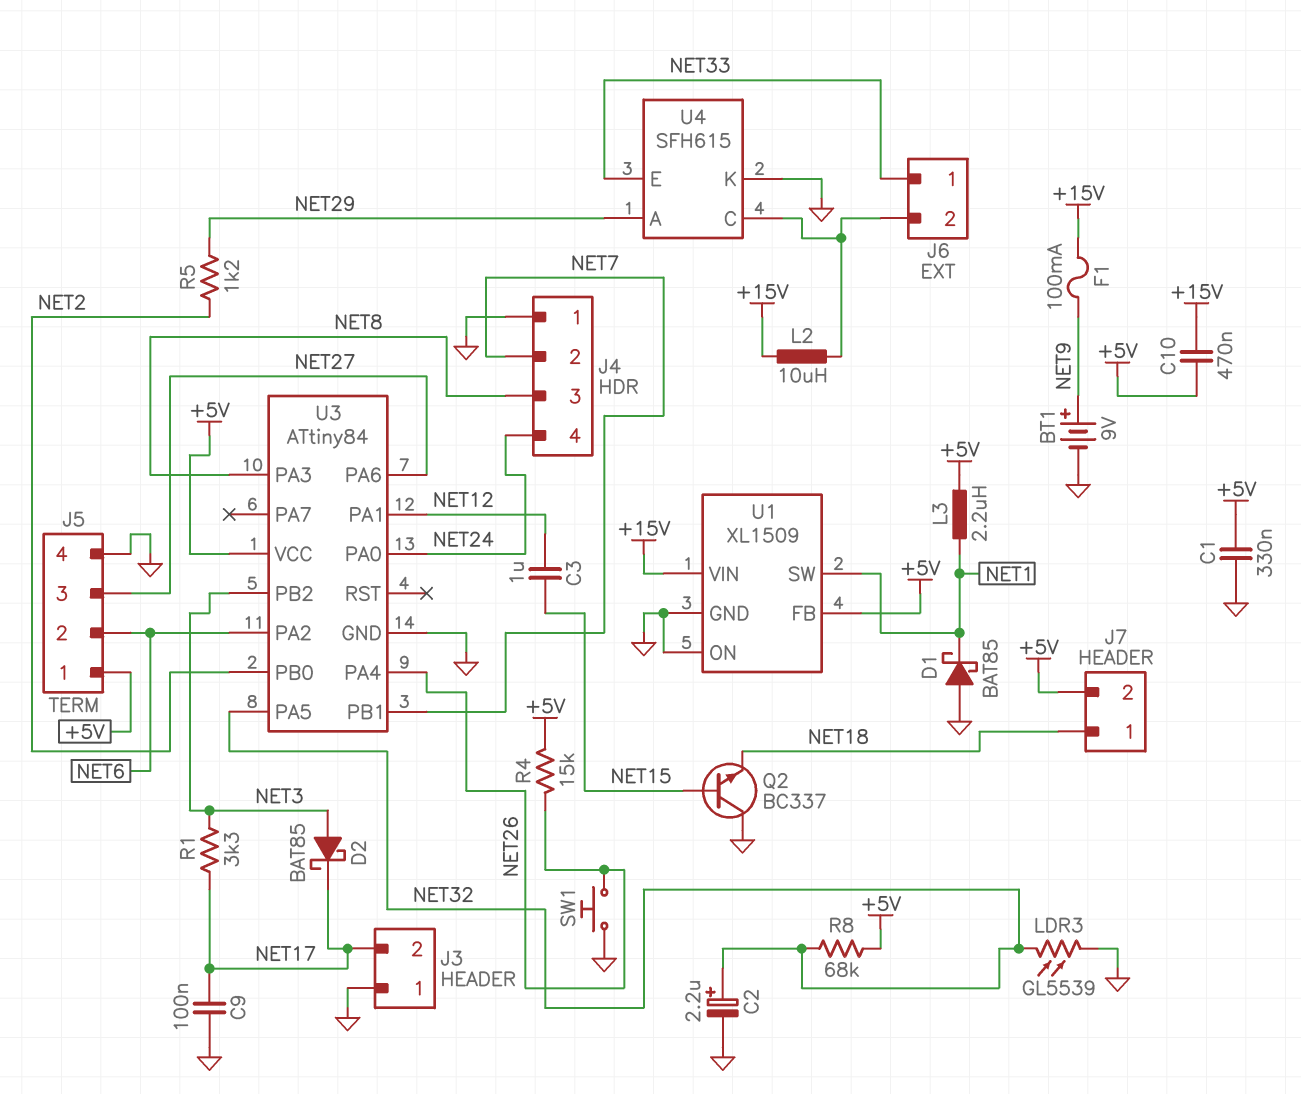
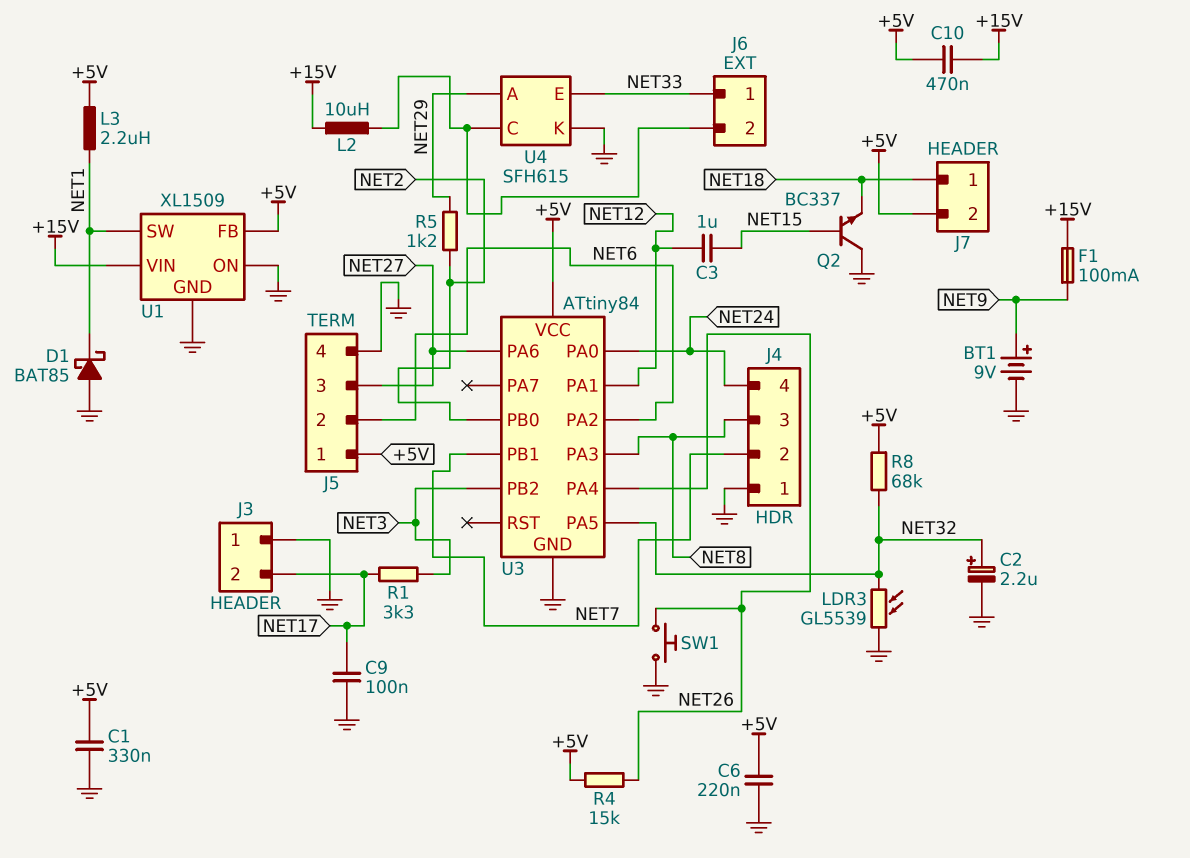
C6: none -> 220nF (+5V, GND)
D2: schottky BAT85 (A NET3, K NET17) -> none

